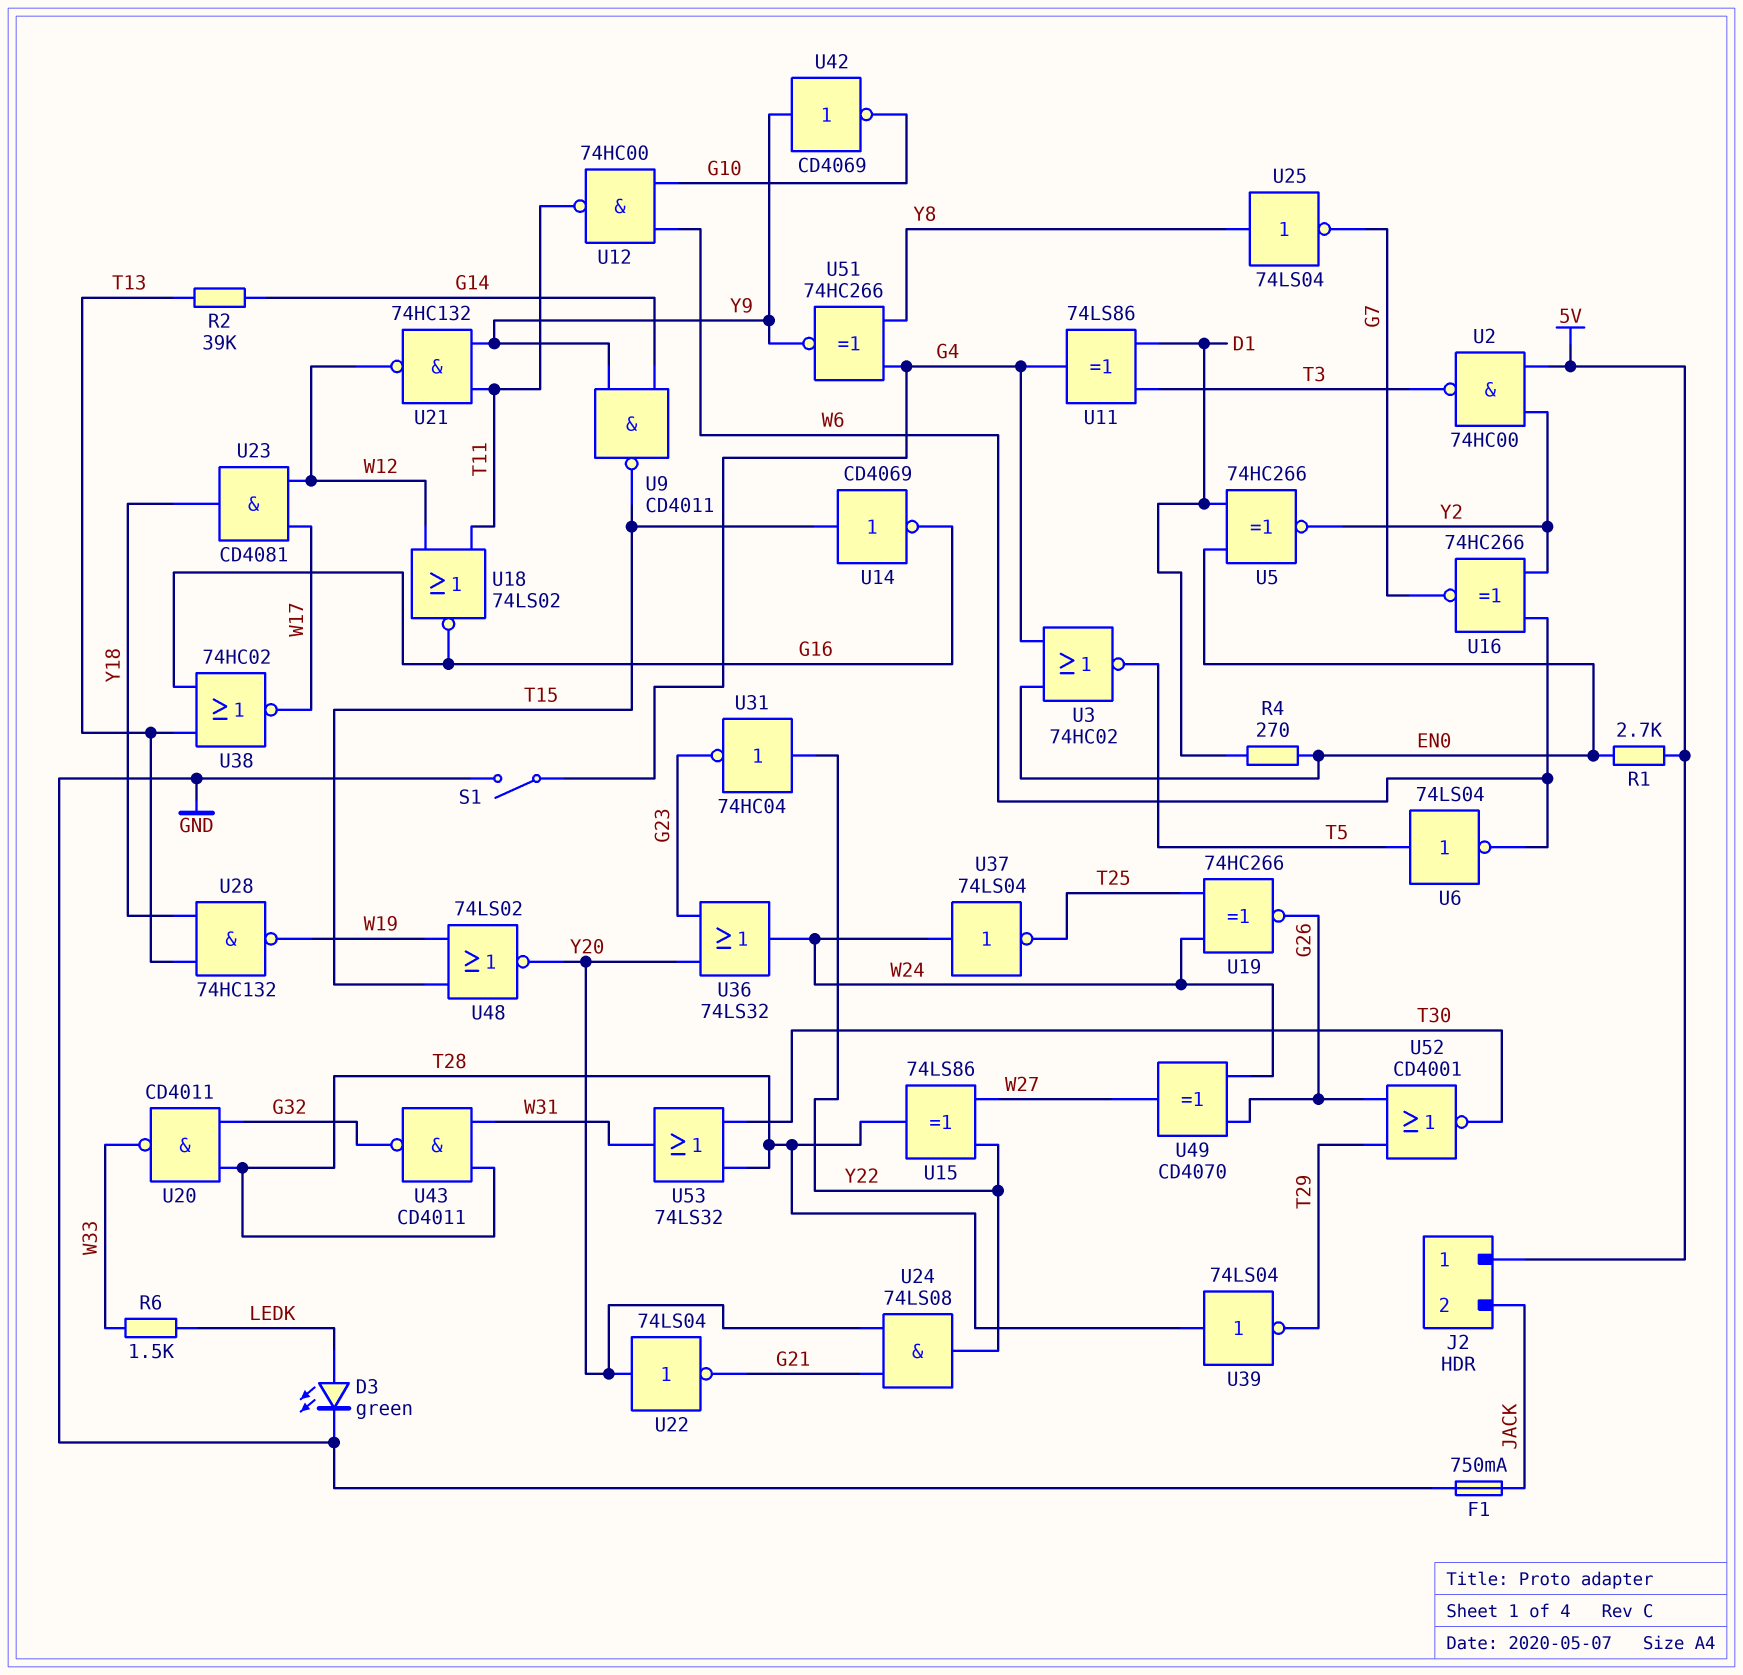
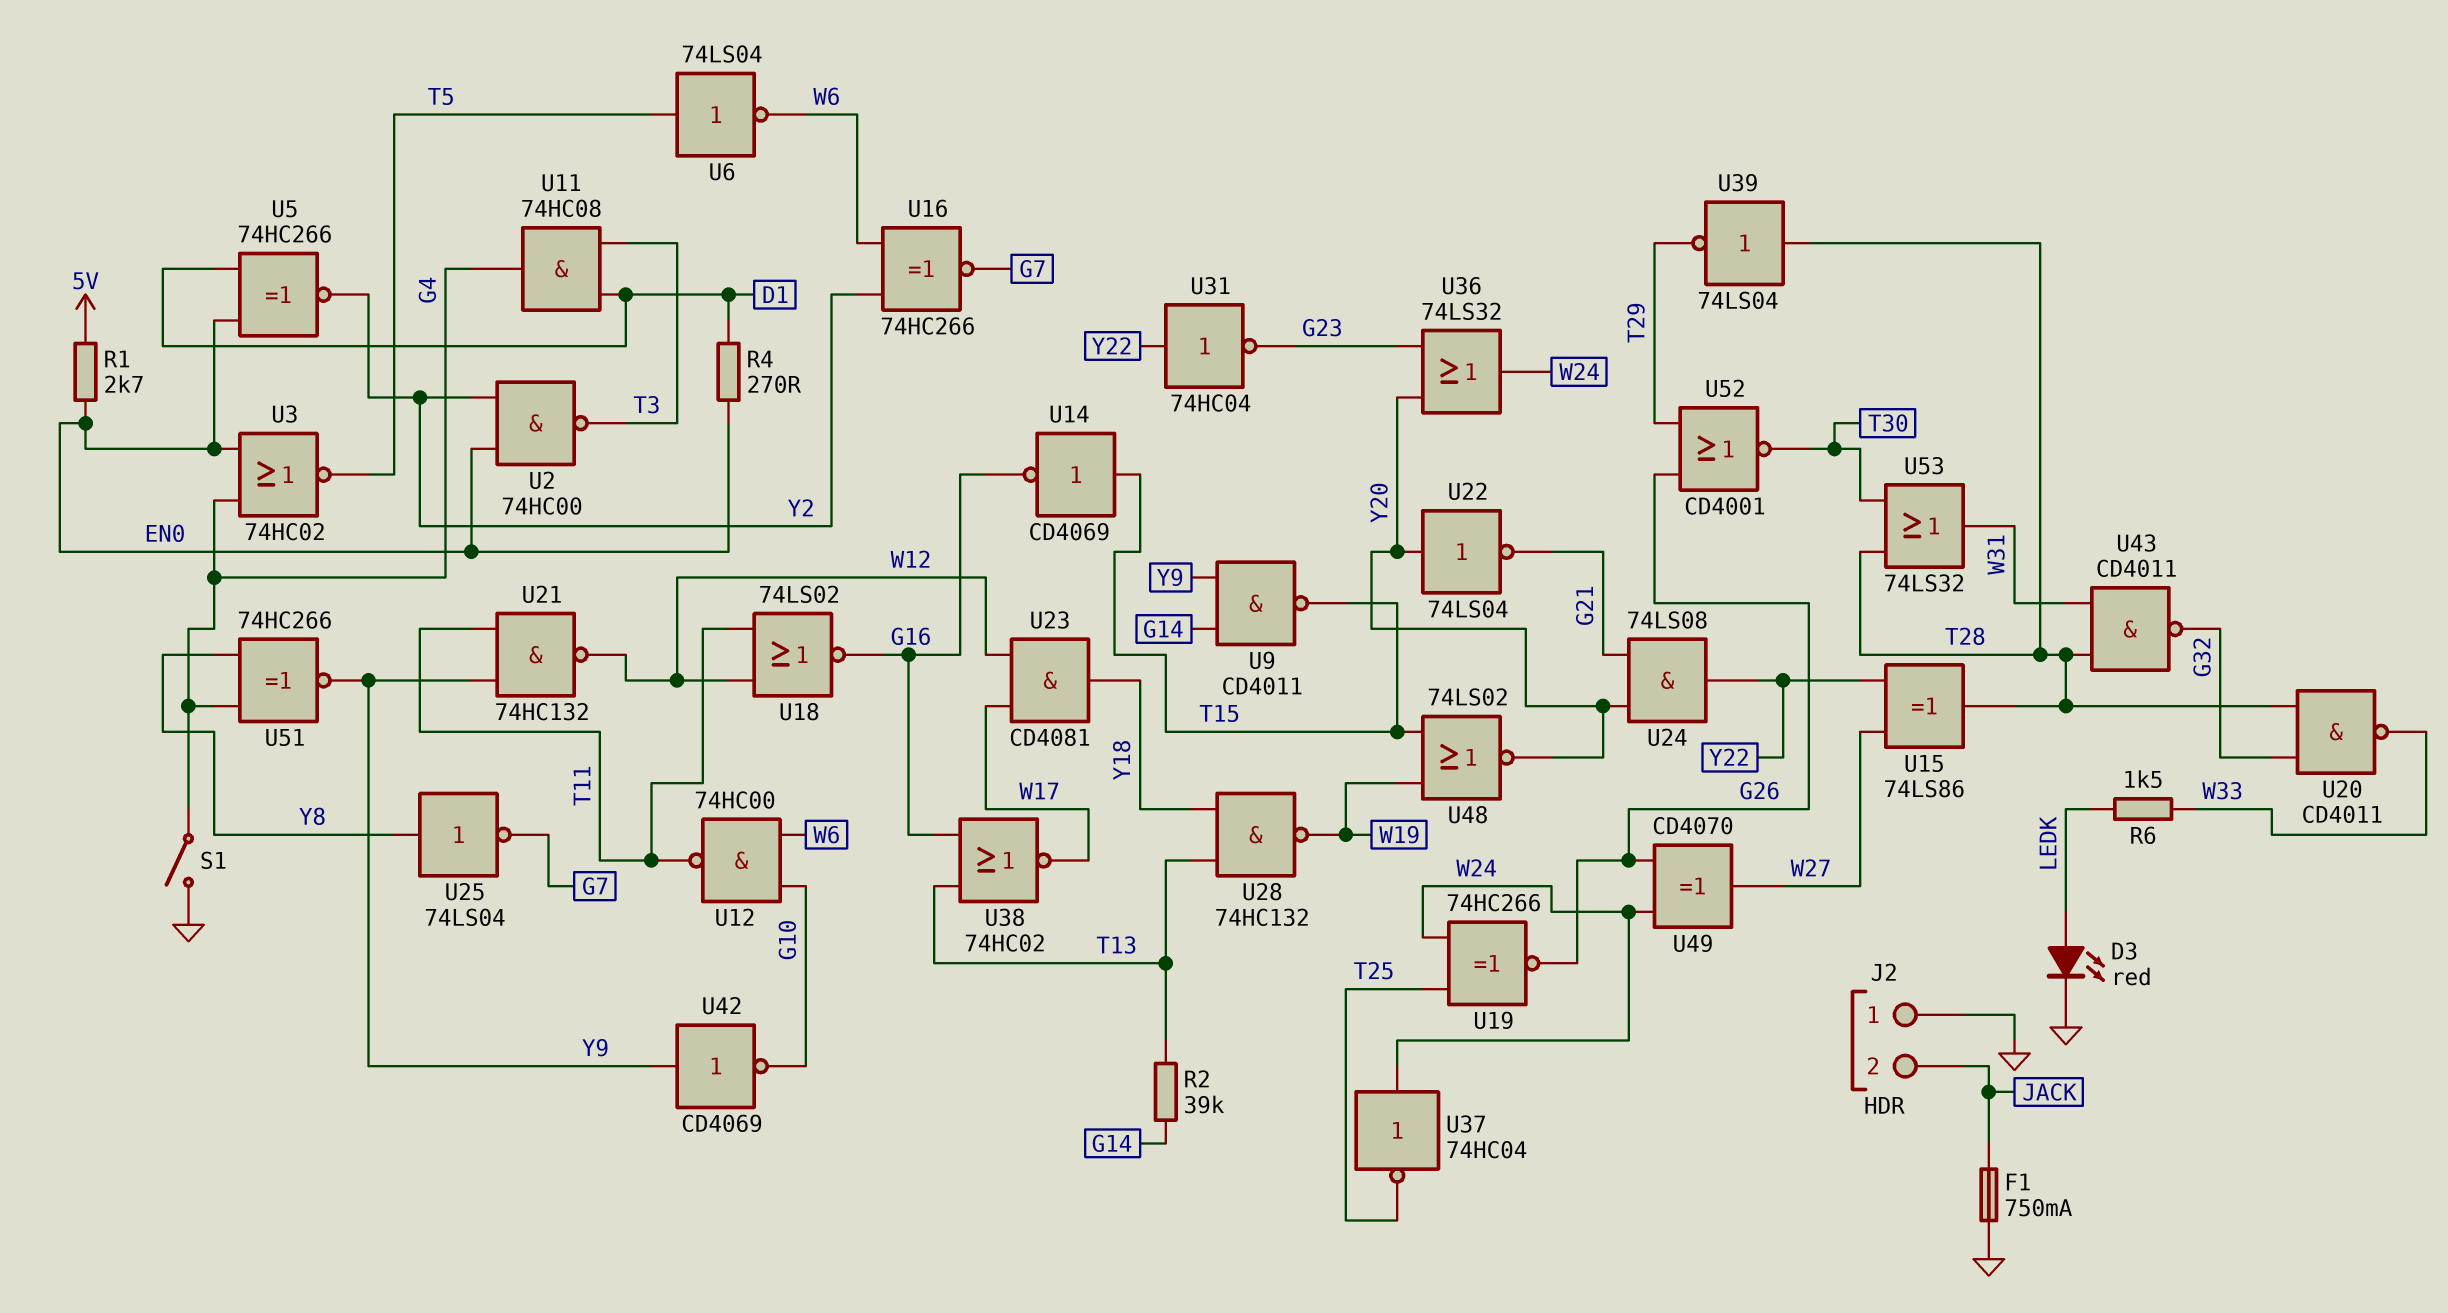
D3: LED green (A LEDK, K GND) -> LED red (A LEDK, K GND)
J2 pin 1: 5V -> GND
U2: NAND 74HC00 (in 5V, in Y2, out T3) -> NAND 74HC00 (in EN0, in Y2, out T3)
U11: XOR 74LS86 (in D1, in T3, out G4) -> AND 74HC08 (in D1, in T3, out G4)
U37: NOT 74LS04 (in W24, out T25) -> NOT 74HC04 (in W24, out T25)

